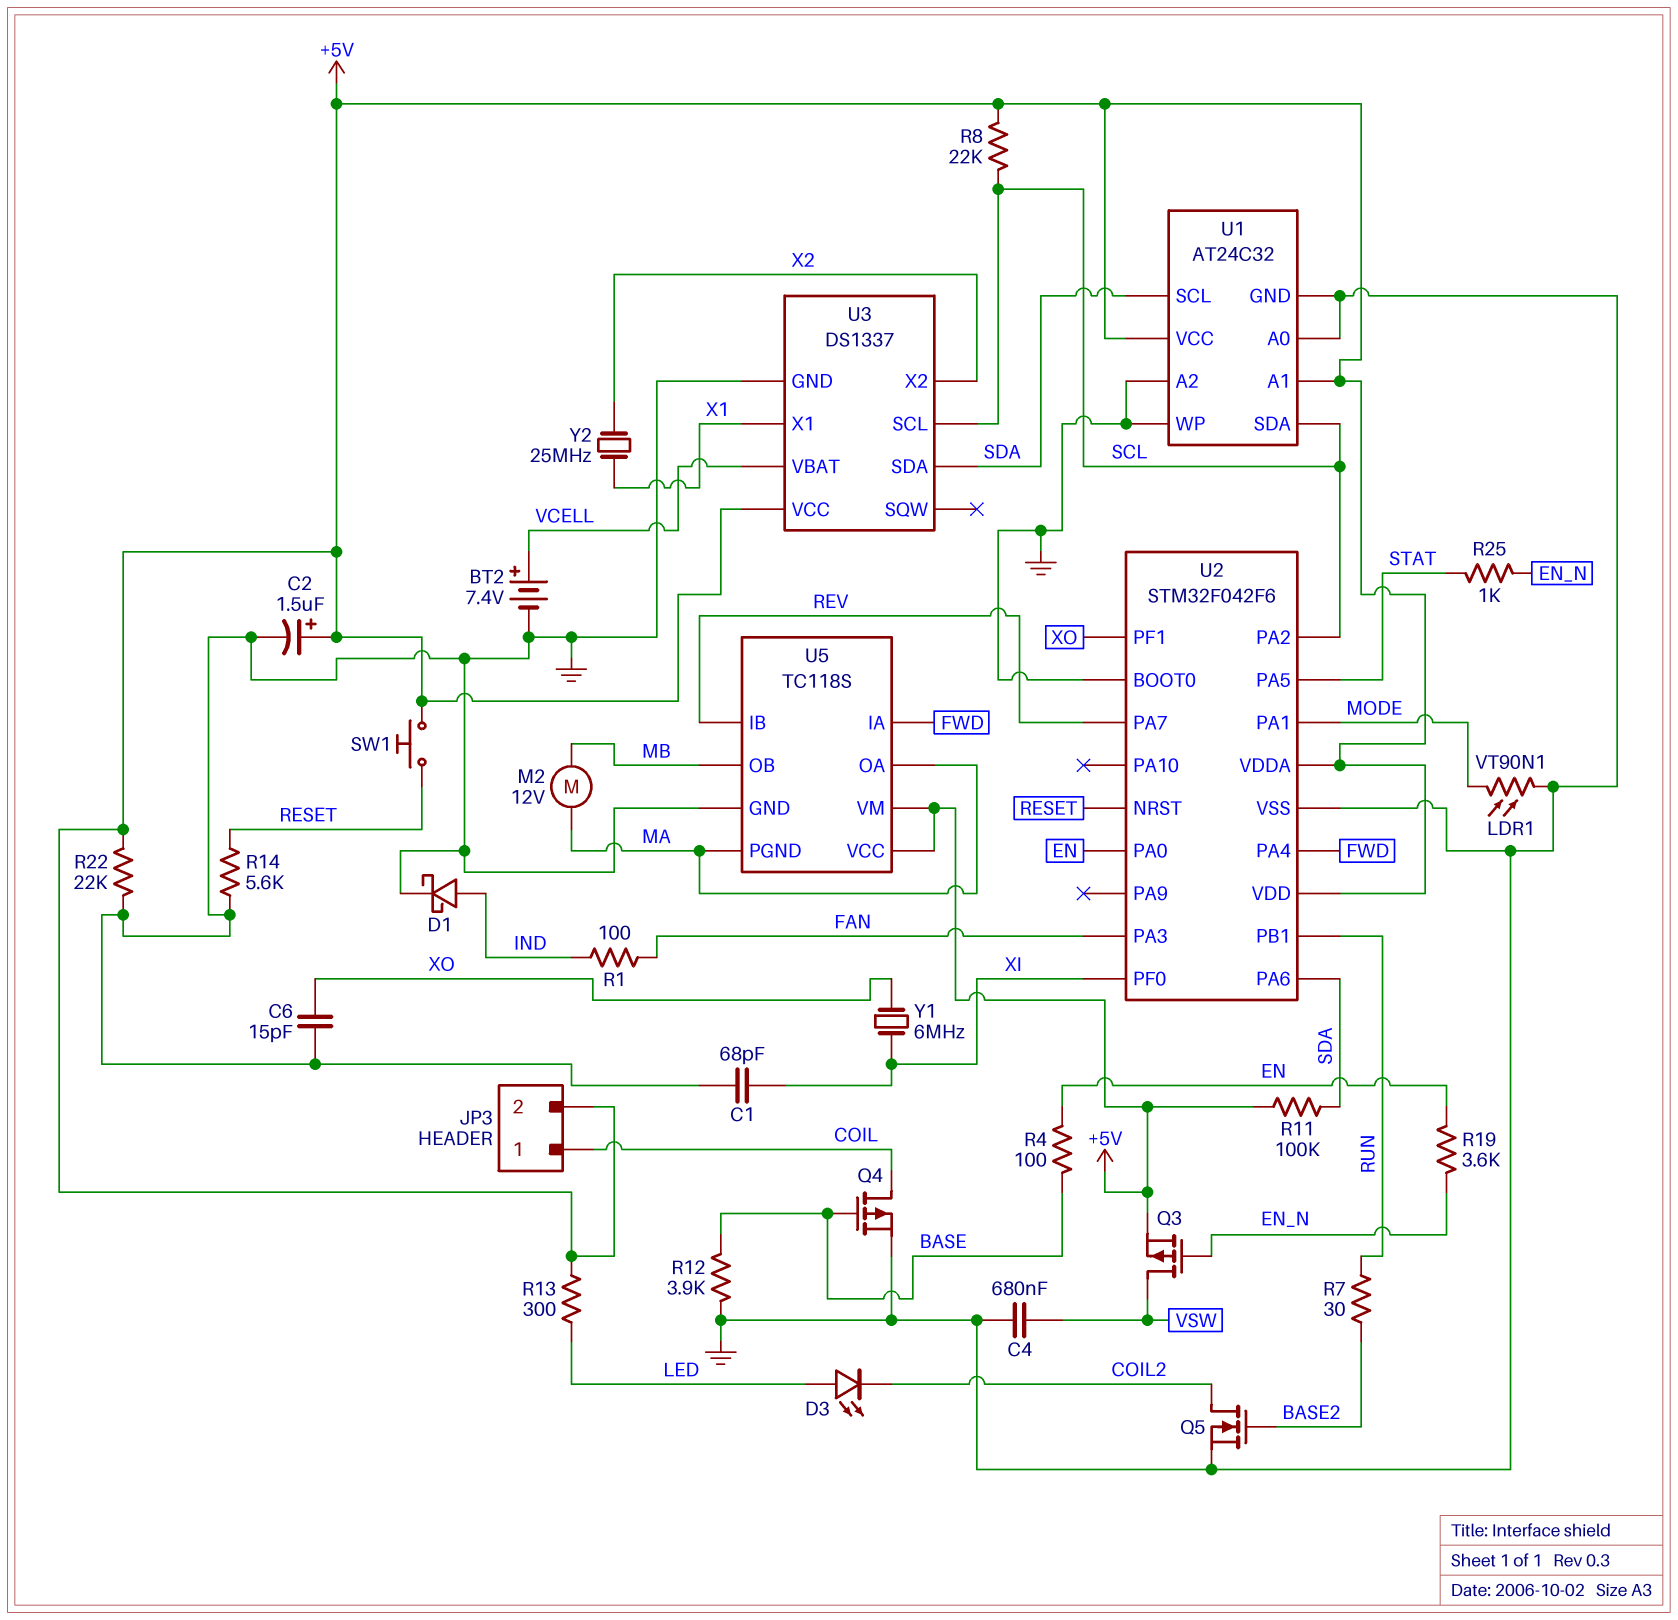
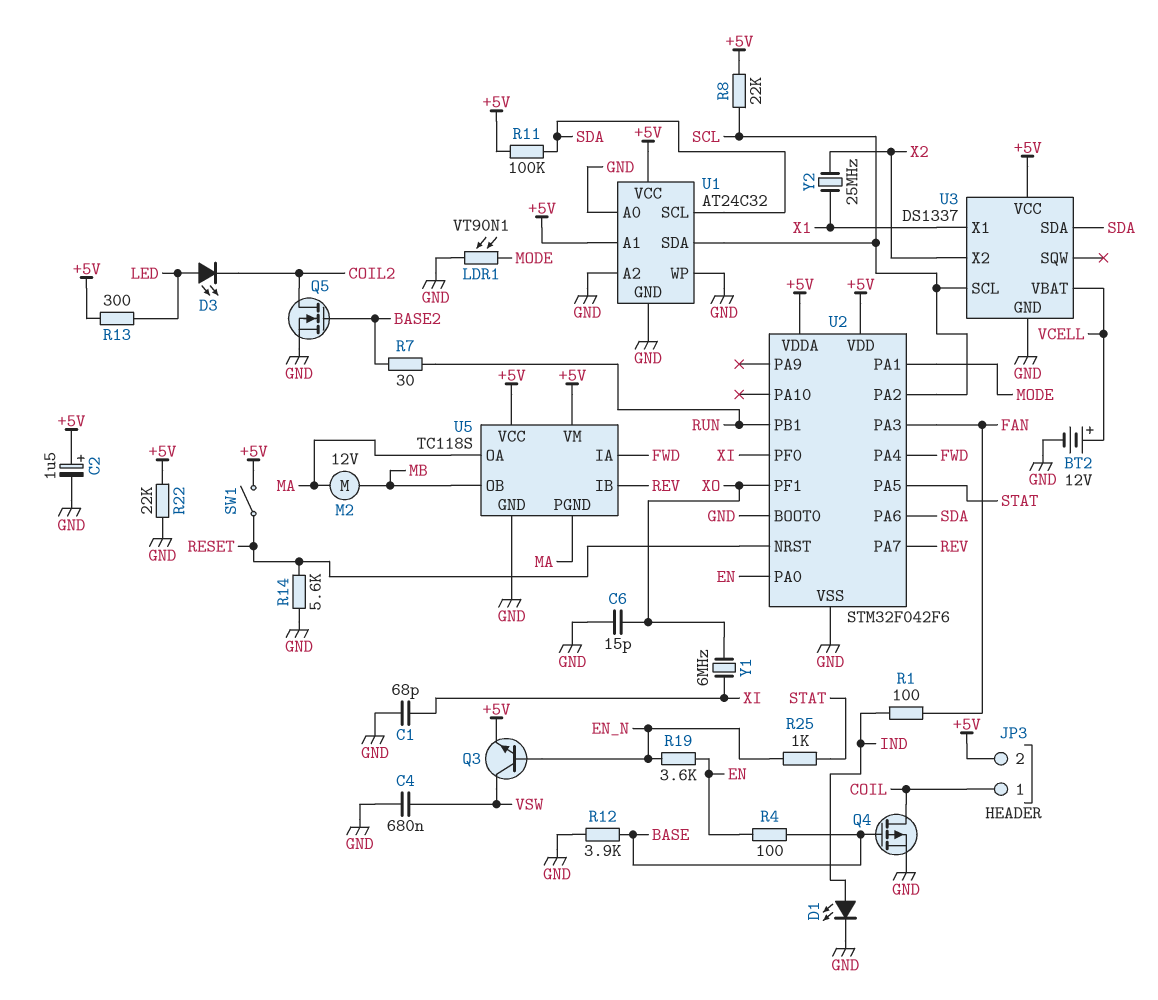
BT2: 7.4V (plus VCELL, minus GND) -> 12V (plus VCELL, minus GND)
D1: schottky (A IND, K GND) -> LED (A IND, K GND)
Q3: PMOS (G EN_N, D VSW, S +5V) -> NPN (B EN_N, C VSW, E +5V)
SW1: button (+5V, RESET) -> switch (+5V, RESET)

